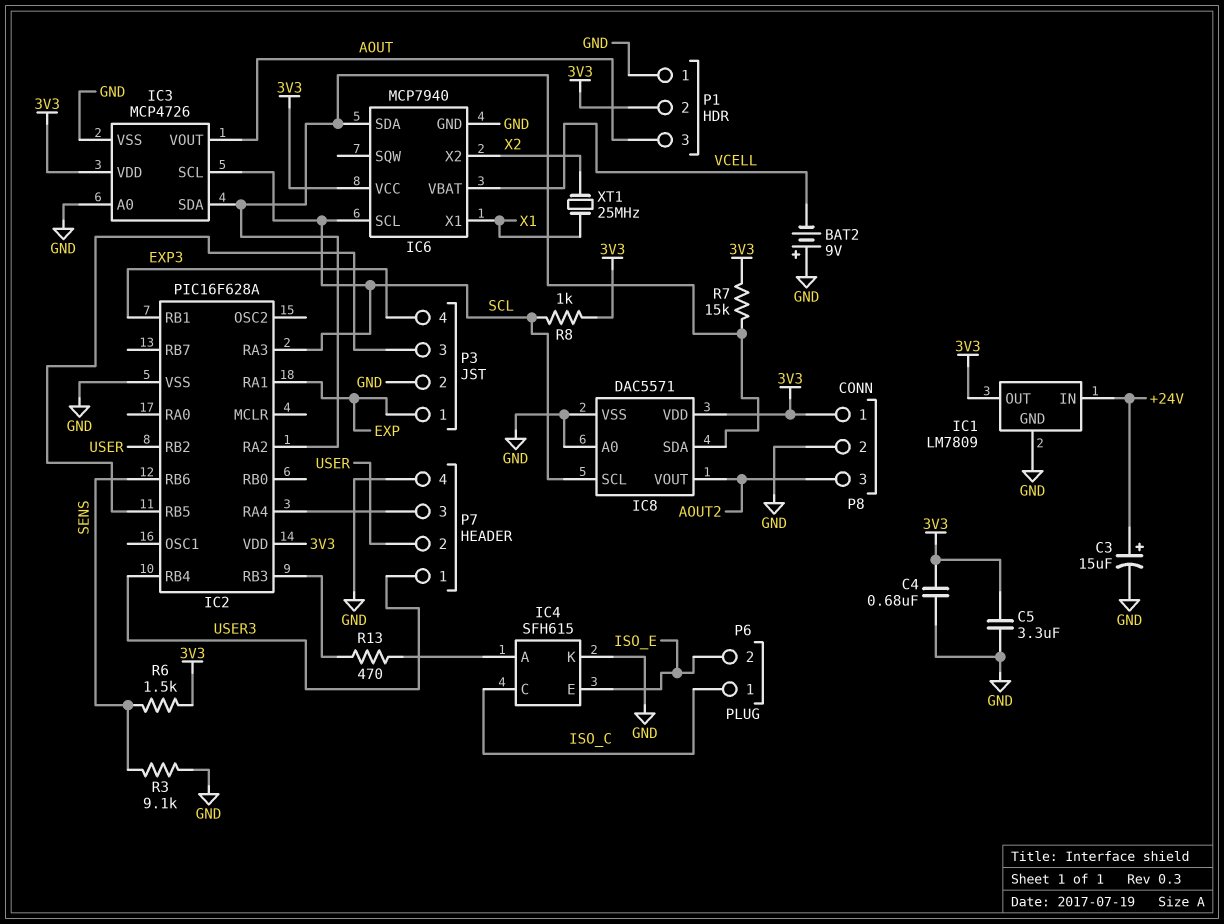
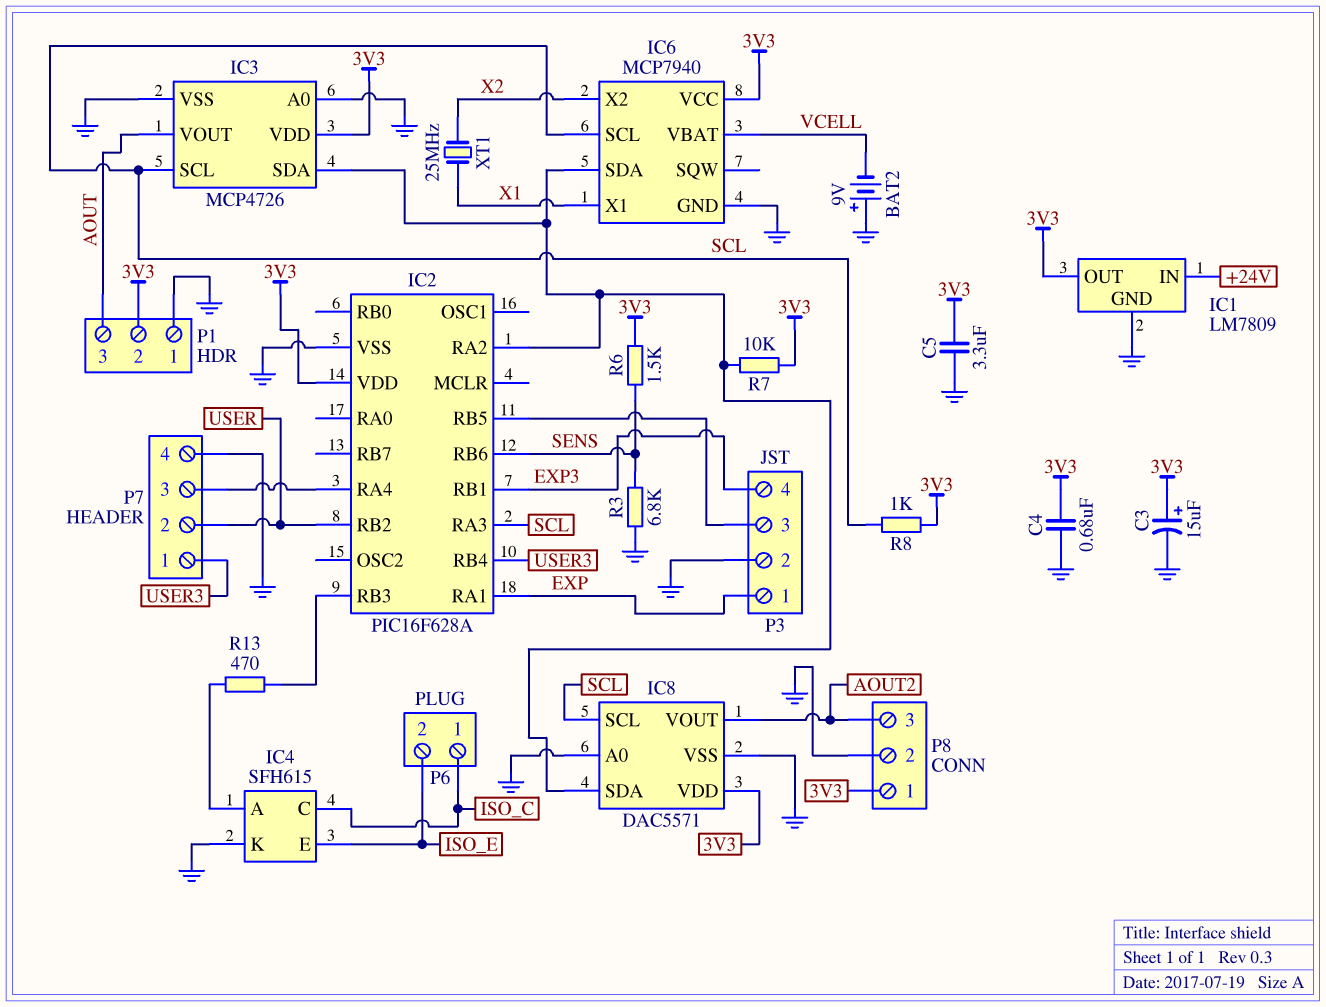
C3: 15uF (plus +24V, minus GND) -> 15uF (plus 3V3, minus GND)
R3: 9.1k (GND, SENS) -> 6.8k (GND, SENS)
R7: 15k (3V3, IC2/RA2) -> 10k (3V3, IC2/RA2)

